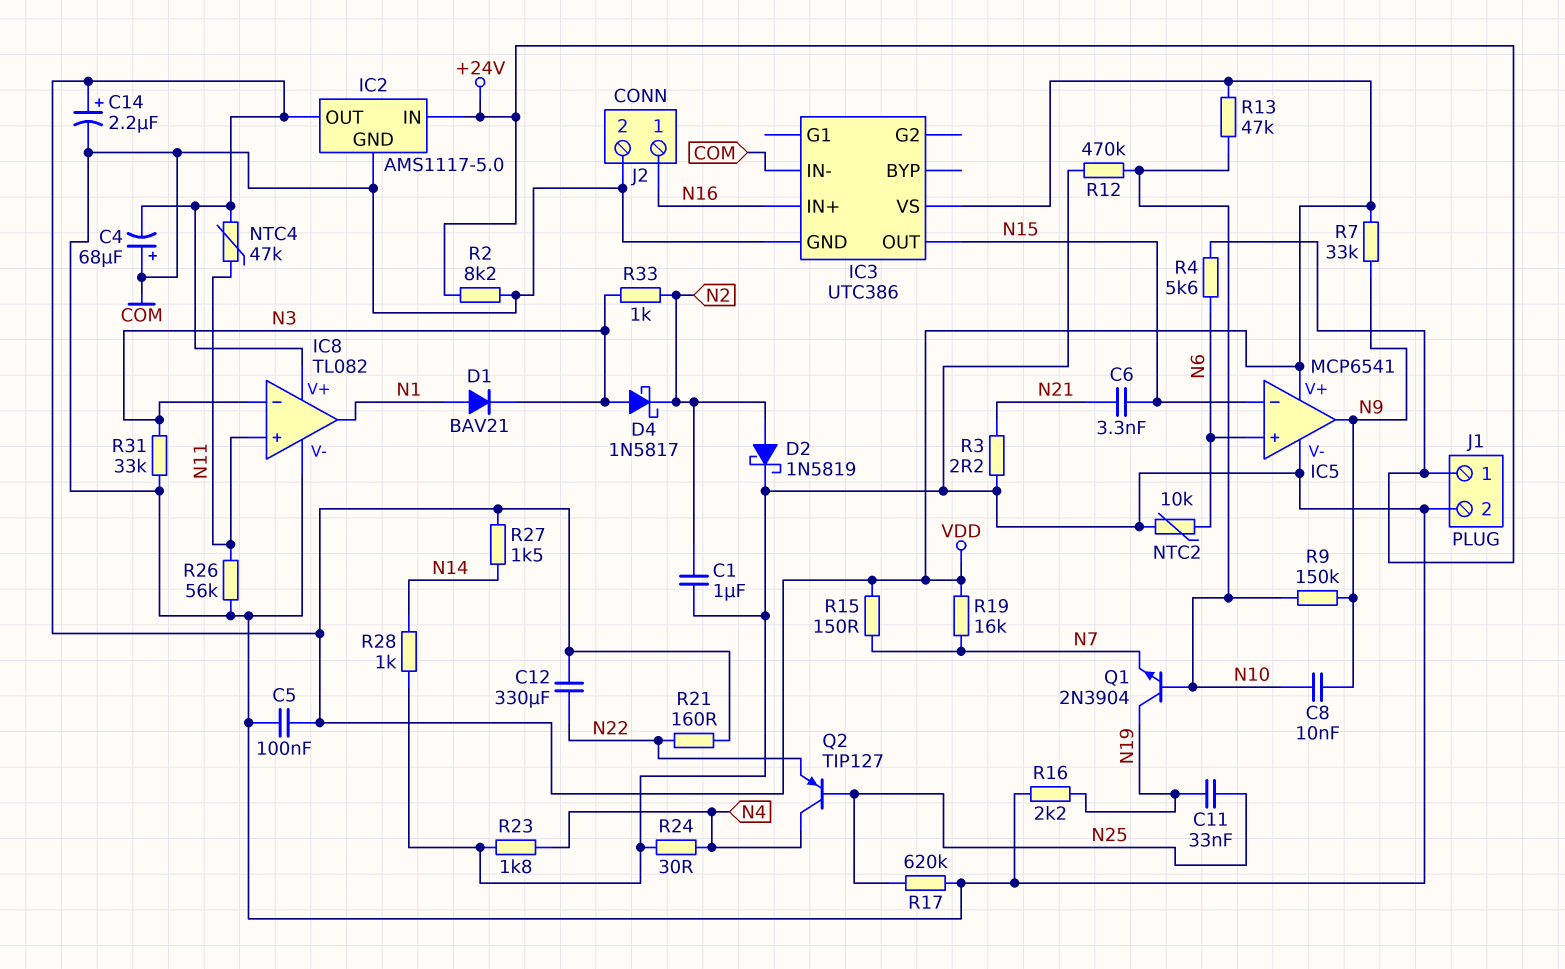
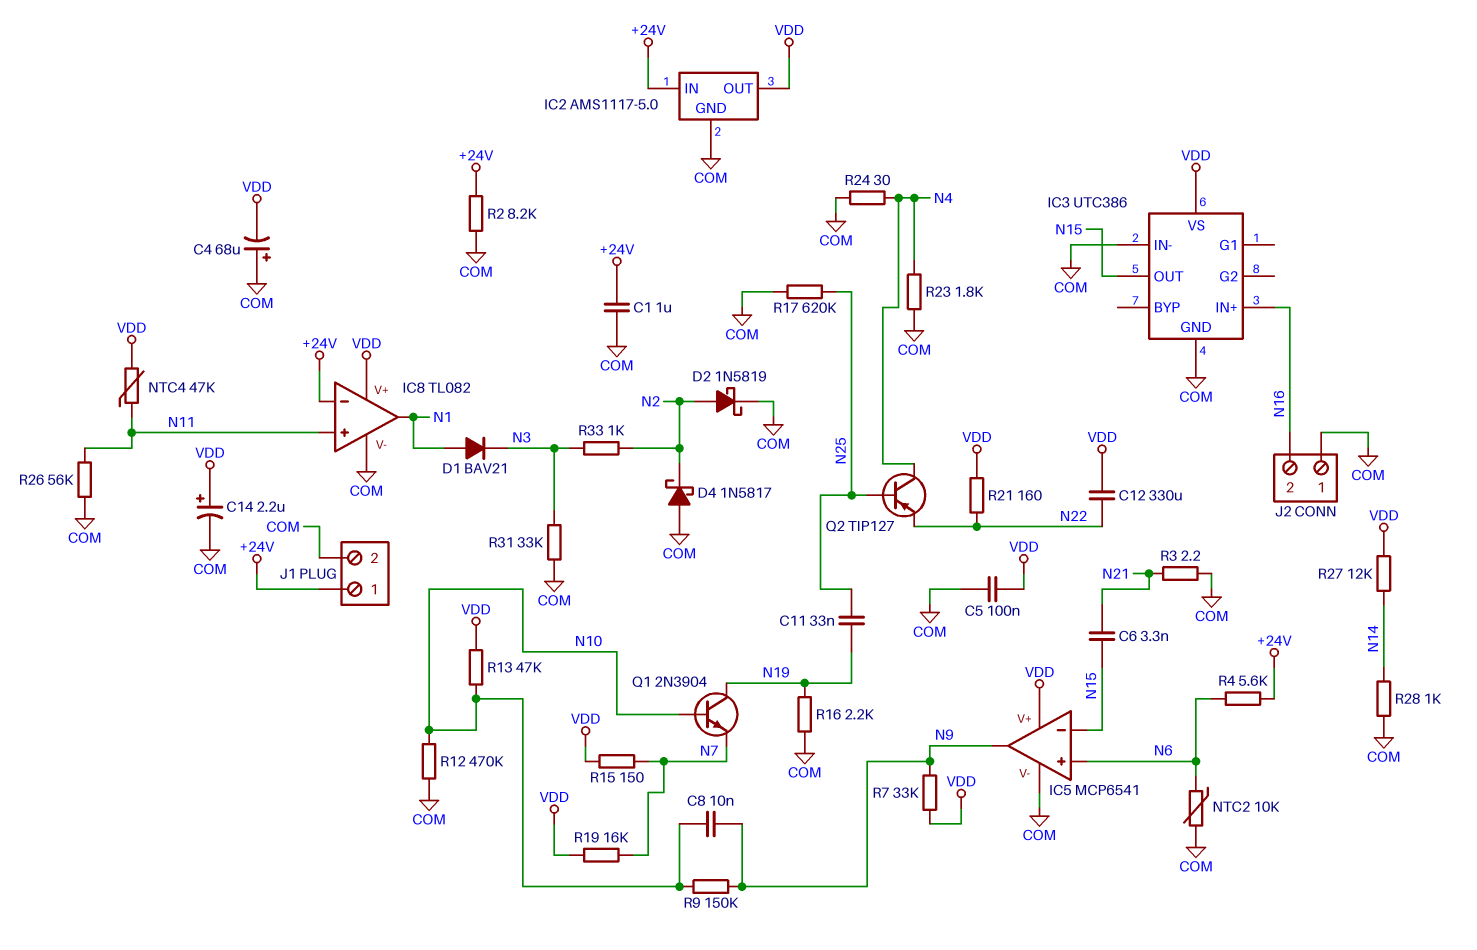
C1: 1uF (COM, N2) -> 1uF (+24V, COM)
D4: schottky 1N5817 (A N3, K N2) -> schottky 1N5817 (A COM, K N2)
IC8 pin in-: N3 -> +24V
J2 pin 1: N16 -> COM
J2 pin 2: COM -> N16
R27: 1.5k (N14, VDD) -> 12k (N14, VDD)

